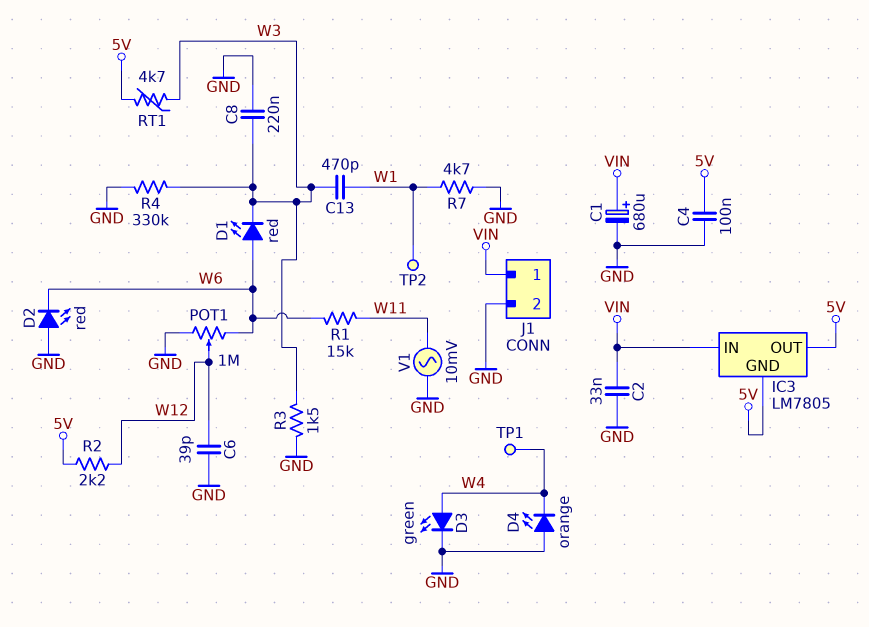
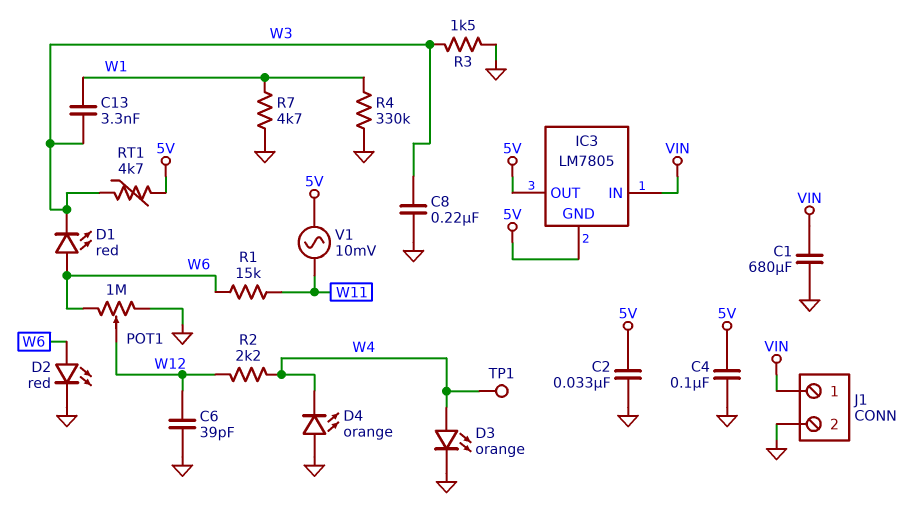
C1: 680uF (plus VIN, minus GND) -> 680uF (GND, VIN)
C2: 33nF (GND, VIN) -> 33nF (5V, GND)
C13: 470pF (W1, W3) -> 3.3nF (W1, W3)
D2: LED red (A GND, K W6) -> LED red (A W6, K GND)
D3: LED green (A W4, K GND) -> LED orange (A W4, K GND)
R2: 2.2k (5V, W12) -> 2.2k (W4, W12)
R4: 330k (GND, W3) -> 330k (GND, W1)
TP2: test point (W1) -> none
V1: AC 10mV (GND, W11) -> AC 10mV (5V, W11)

